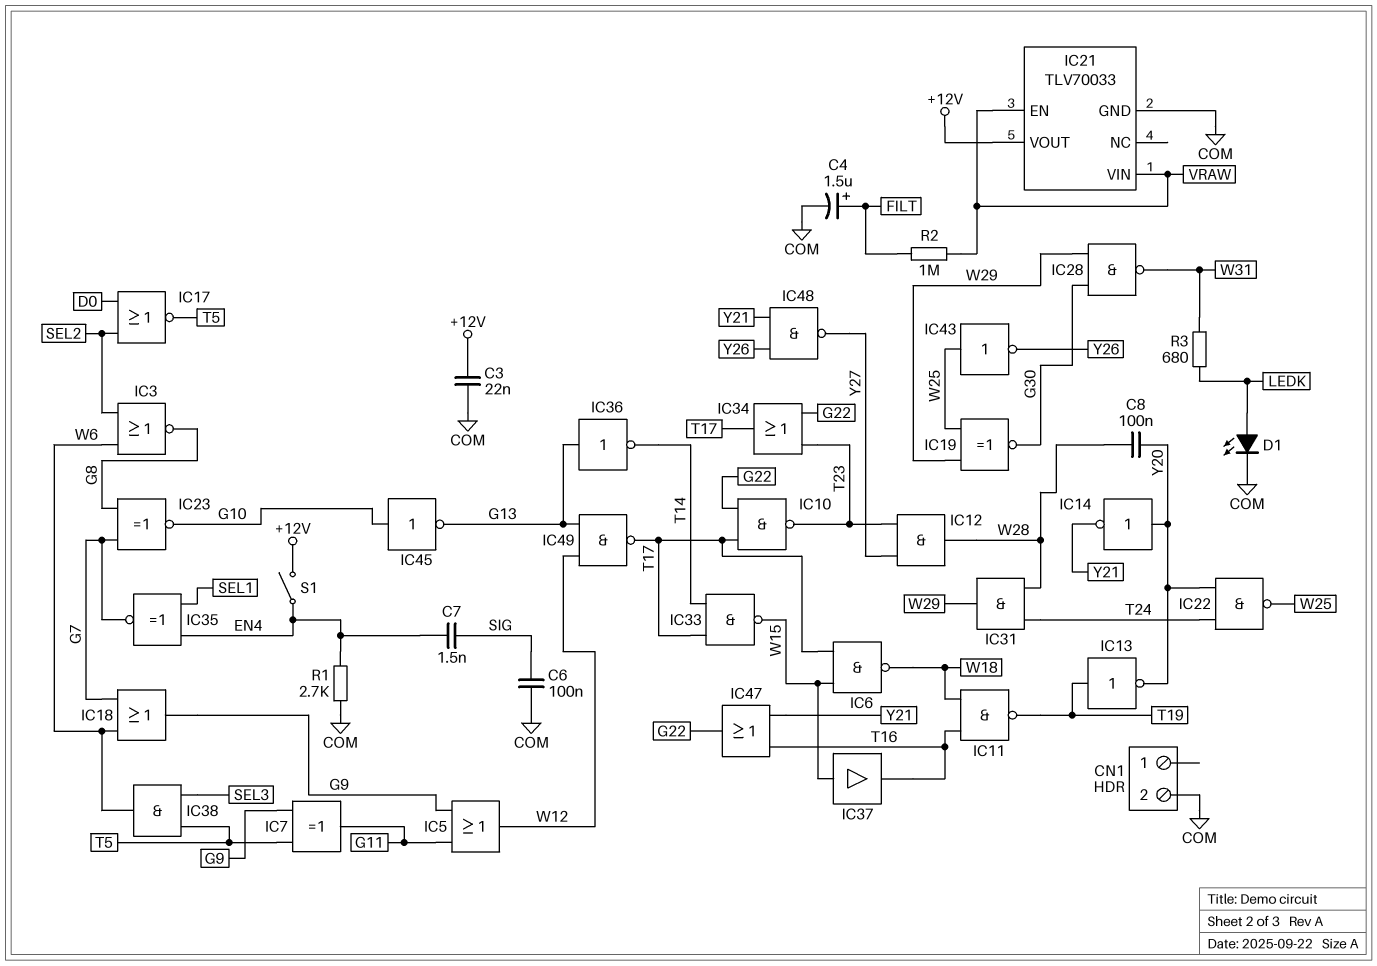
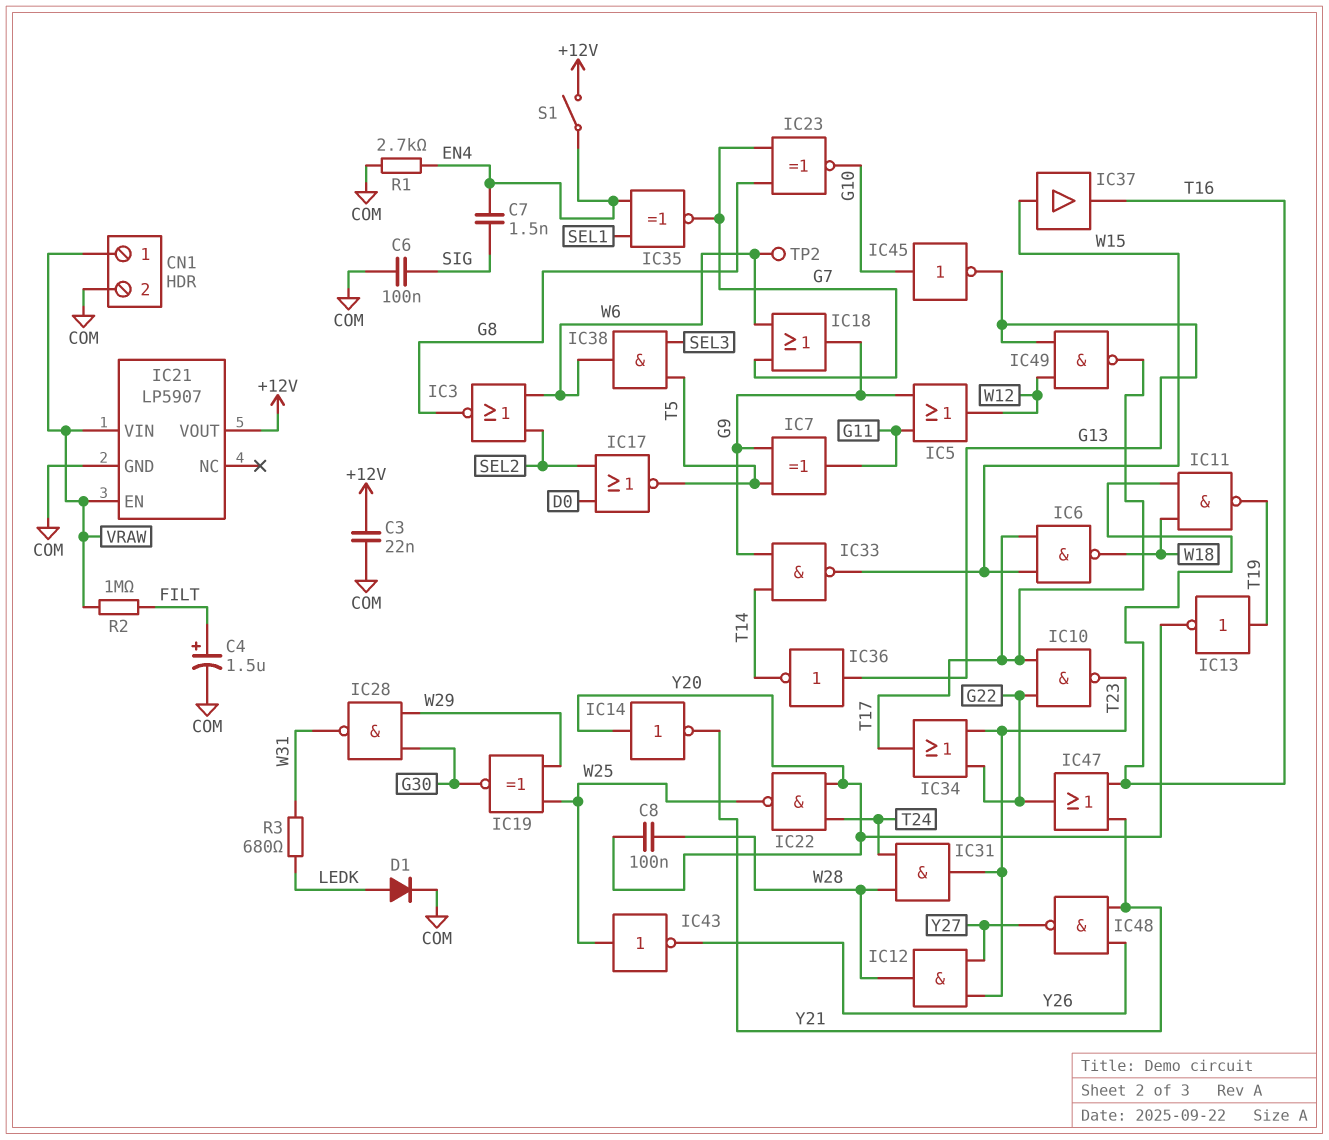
CN1 pin 1: none -> VRAW
D1: LED (A LEDK, K COM) -> diode (A LEDK, K COM)
IC21: TLV70033 -> LP5907
IC31: AND (in T24, in W28, out W29) -> AND (in T24, in W28, out T23)
IC33: NAND (in T14, in T17, out W15) -> NAND (in G9, in T14, out W15)
TP2: none -> test point (W6)

